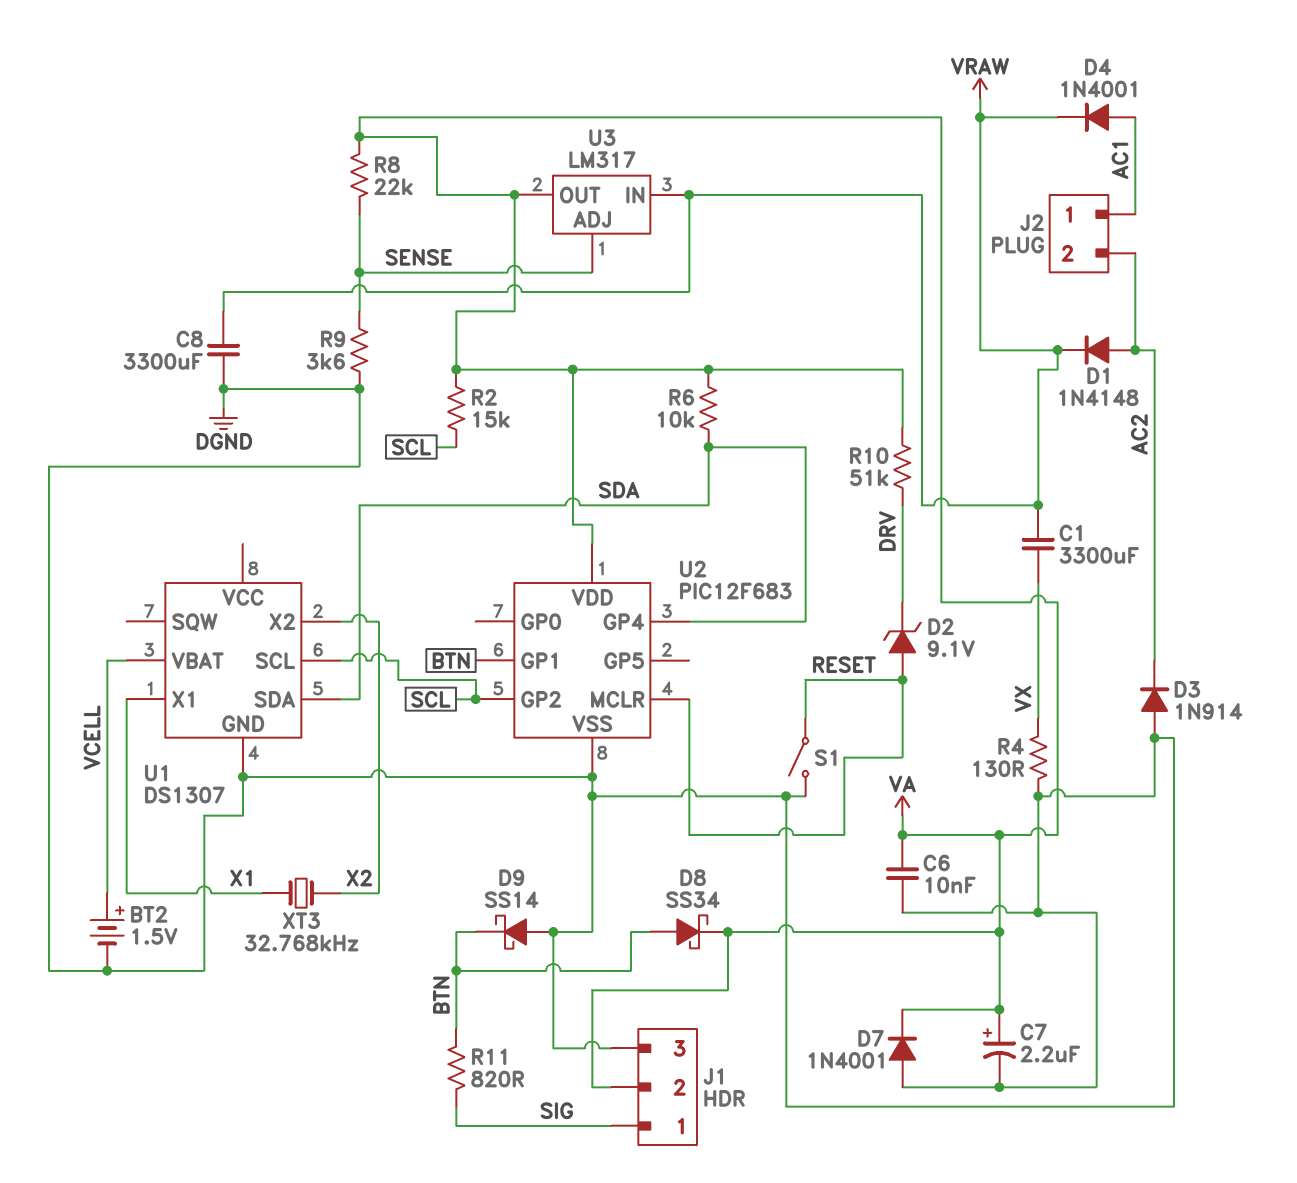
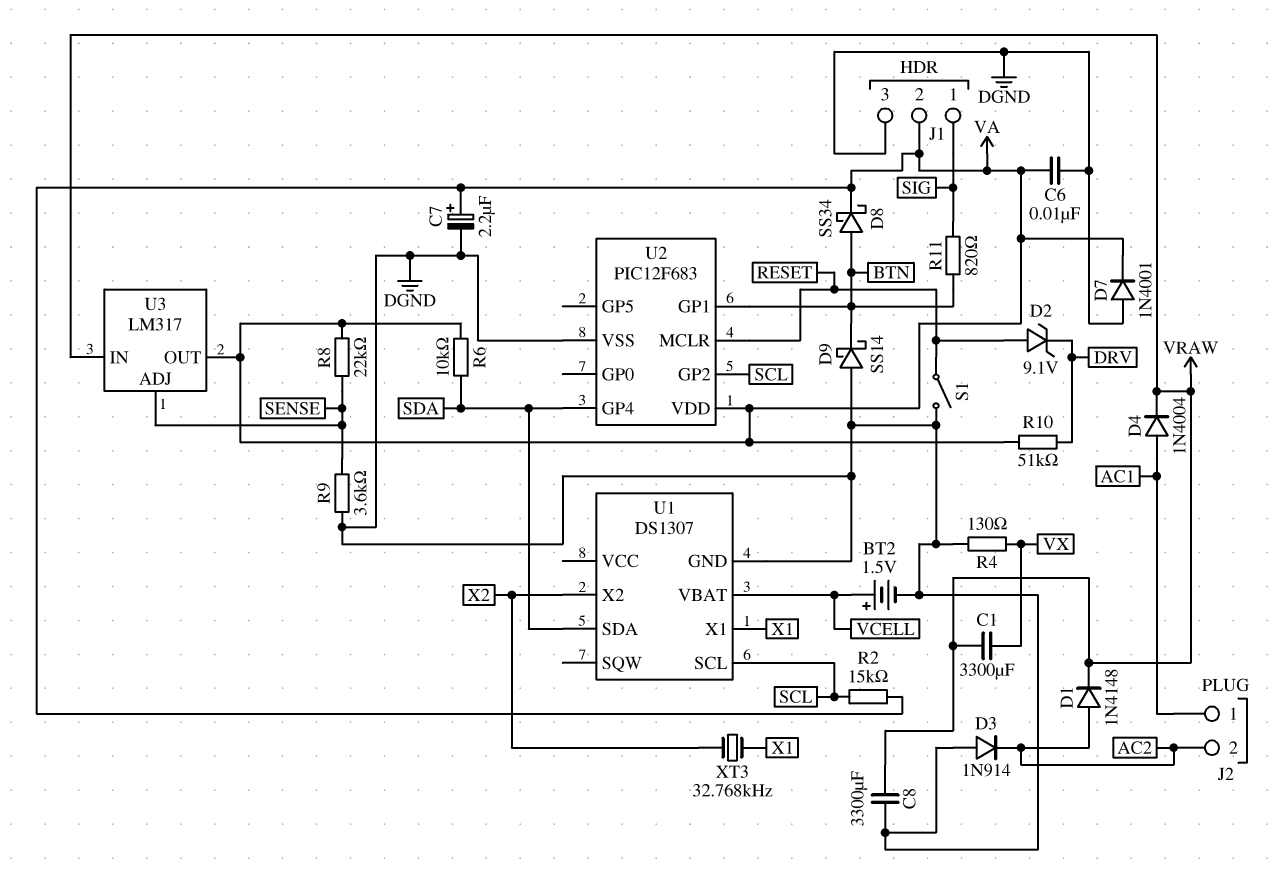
D4: diode 1N4001 (A AC1, K VRAW) -> diode 1N4004 (A AC1, K VRAW)

